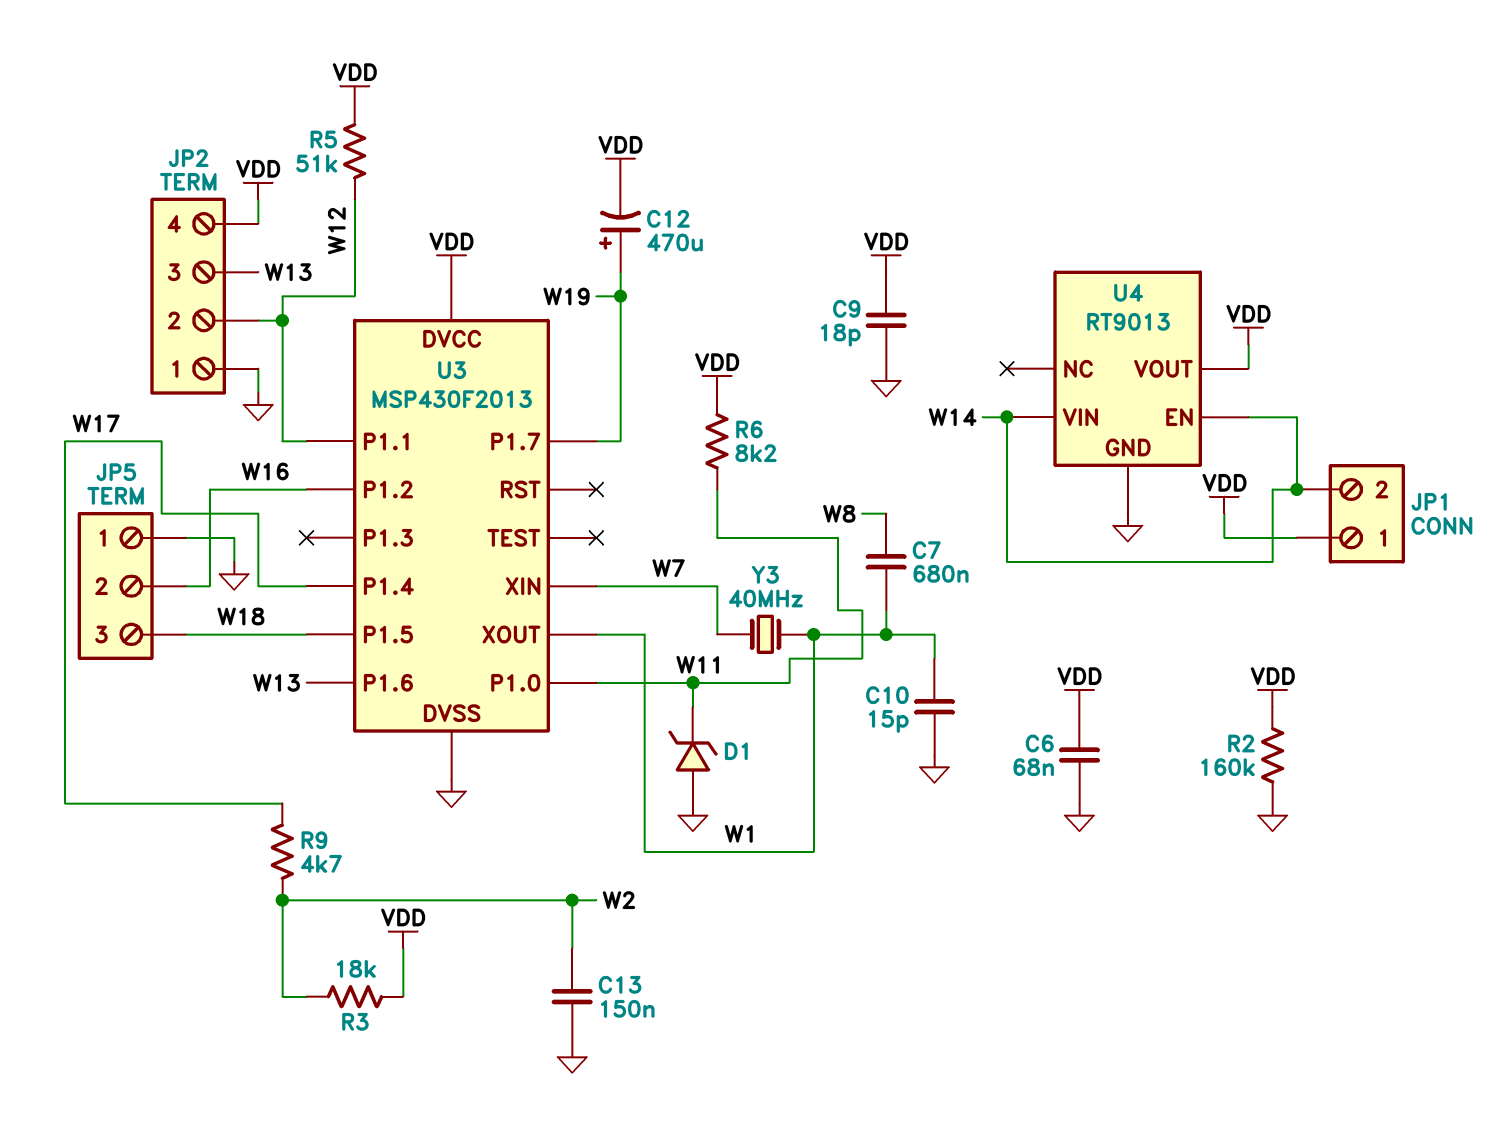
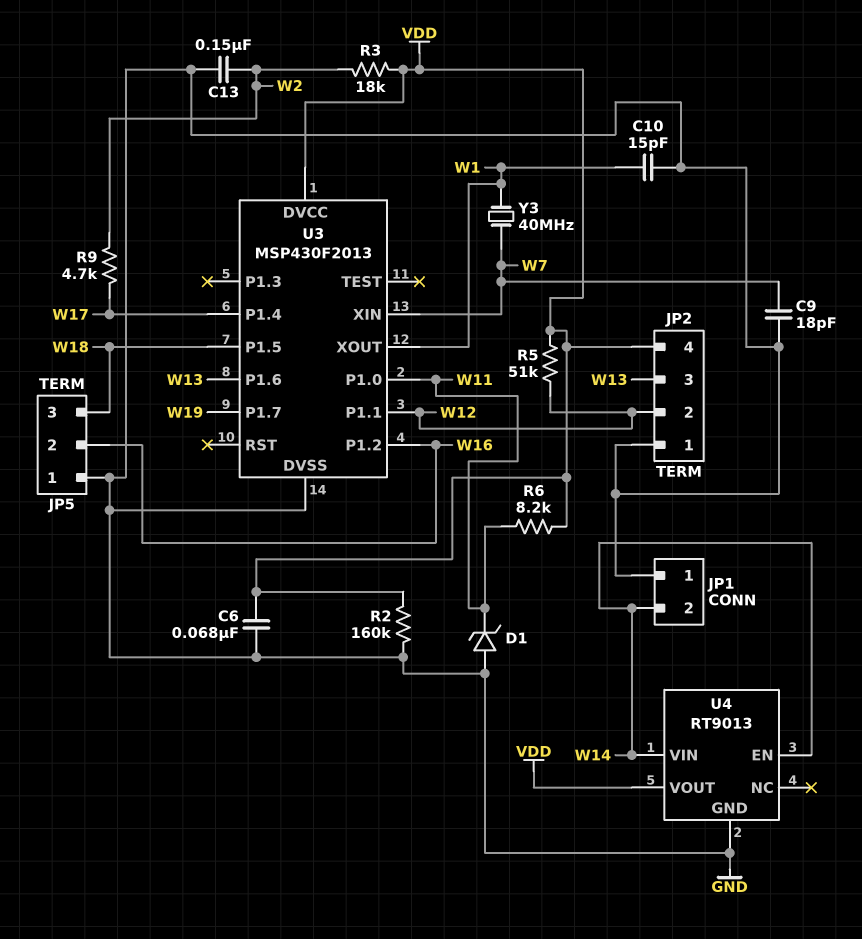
C7: 680nF (W1, W8) -> none
C9: 18pF (GND, VDD) -> 18pF (GND, W7)
C12: 470uF (plus W19, minus VDD) -> none
JP1 pin 1: VDD -> GND

